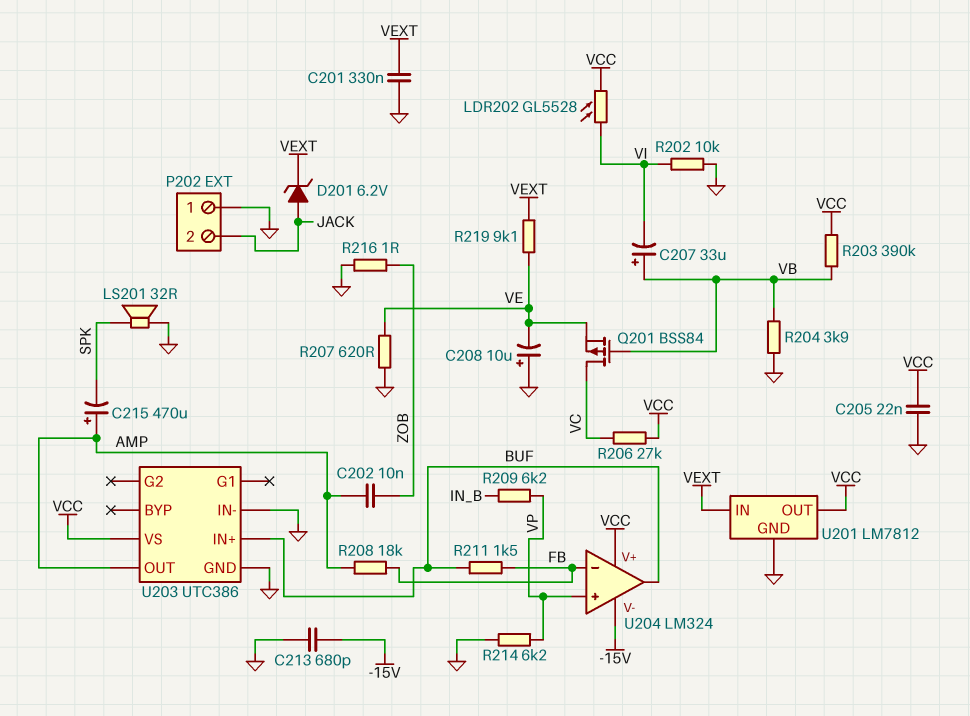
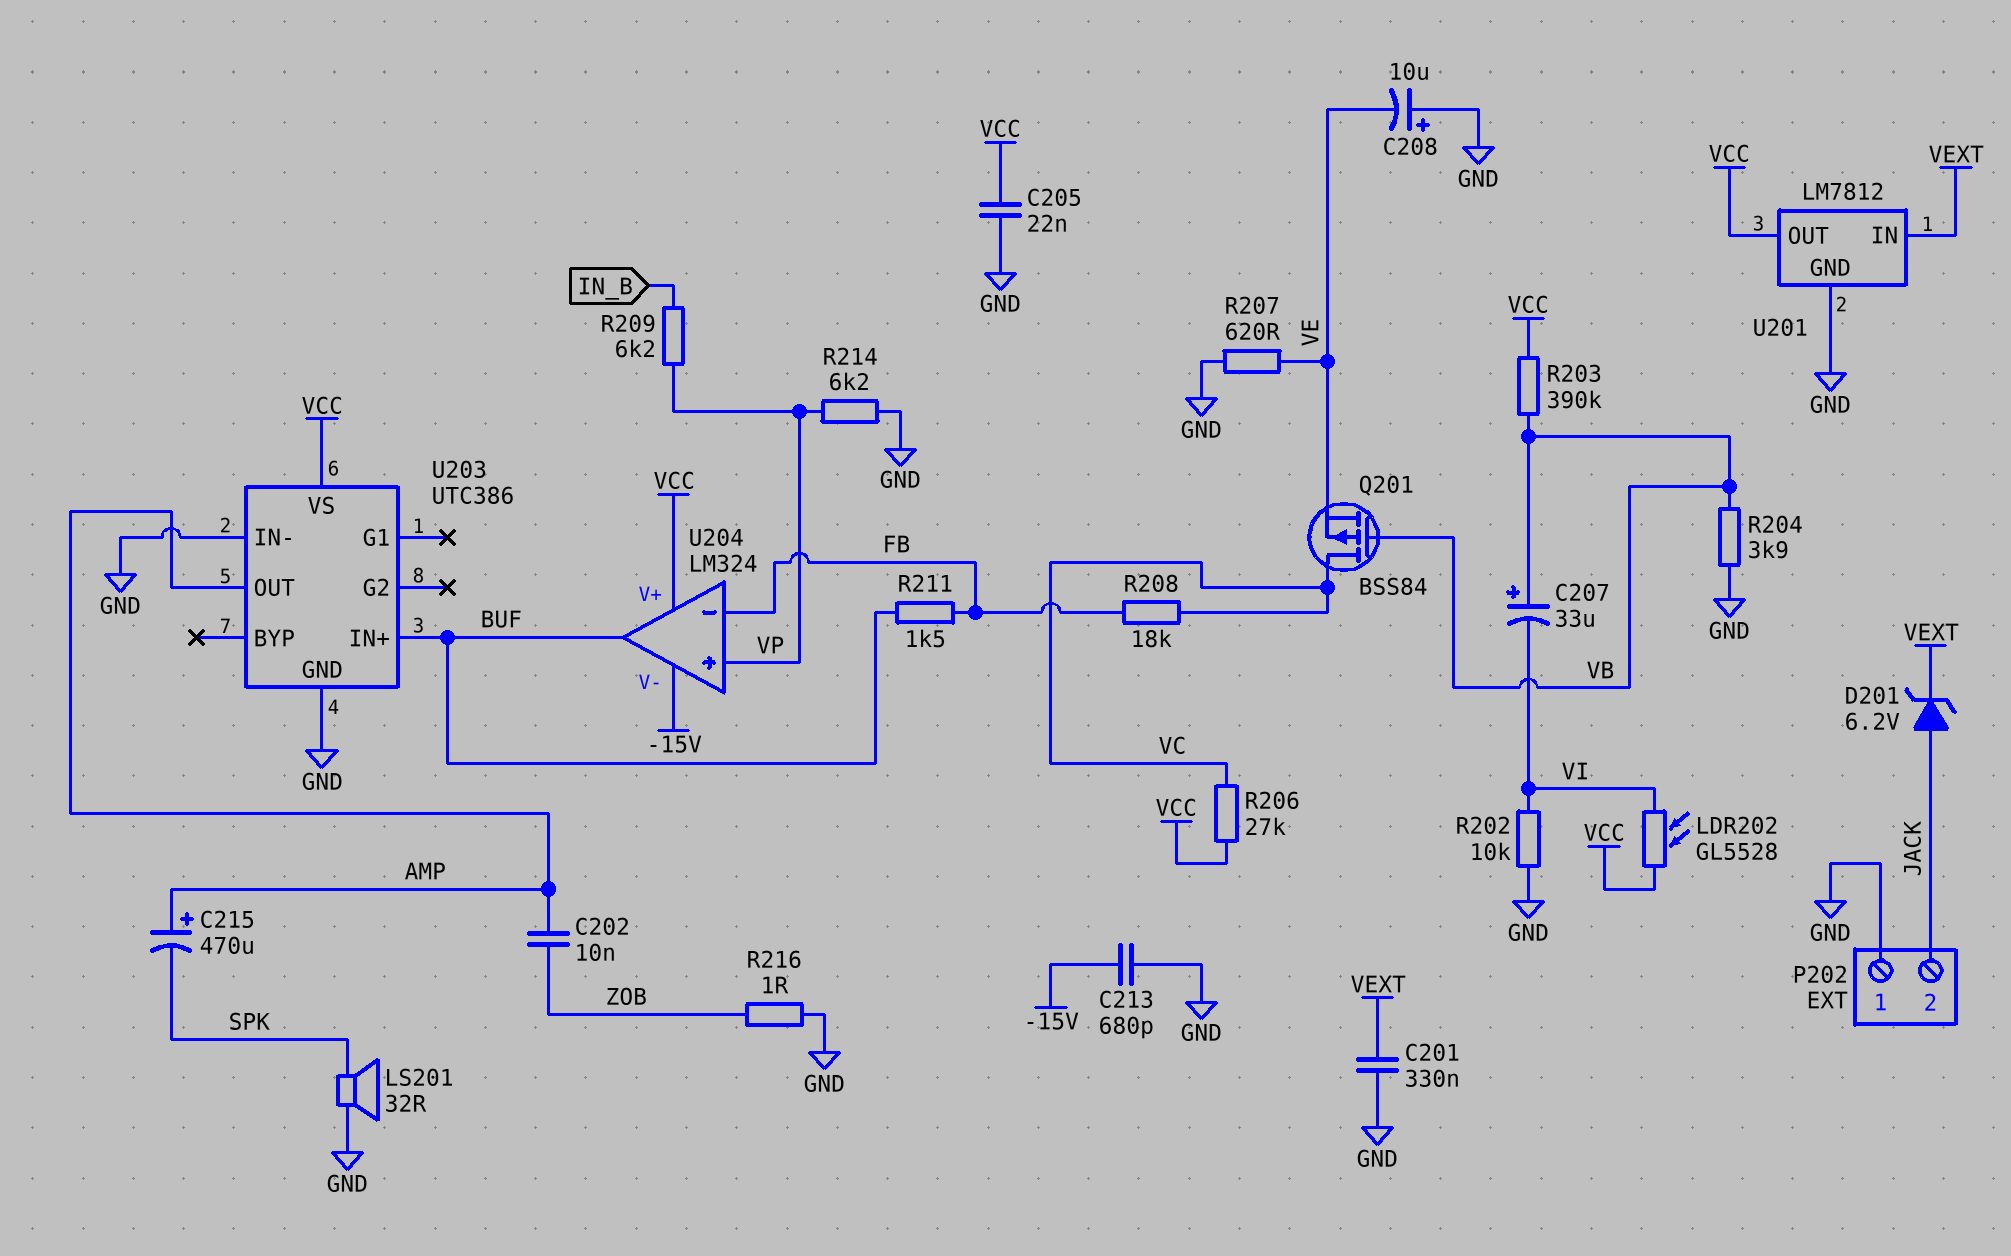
R208: 18k (AMP, FB) -> 18k (FB, VC)
R219: 9.1k (VE, VEXT) -> none

